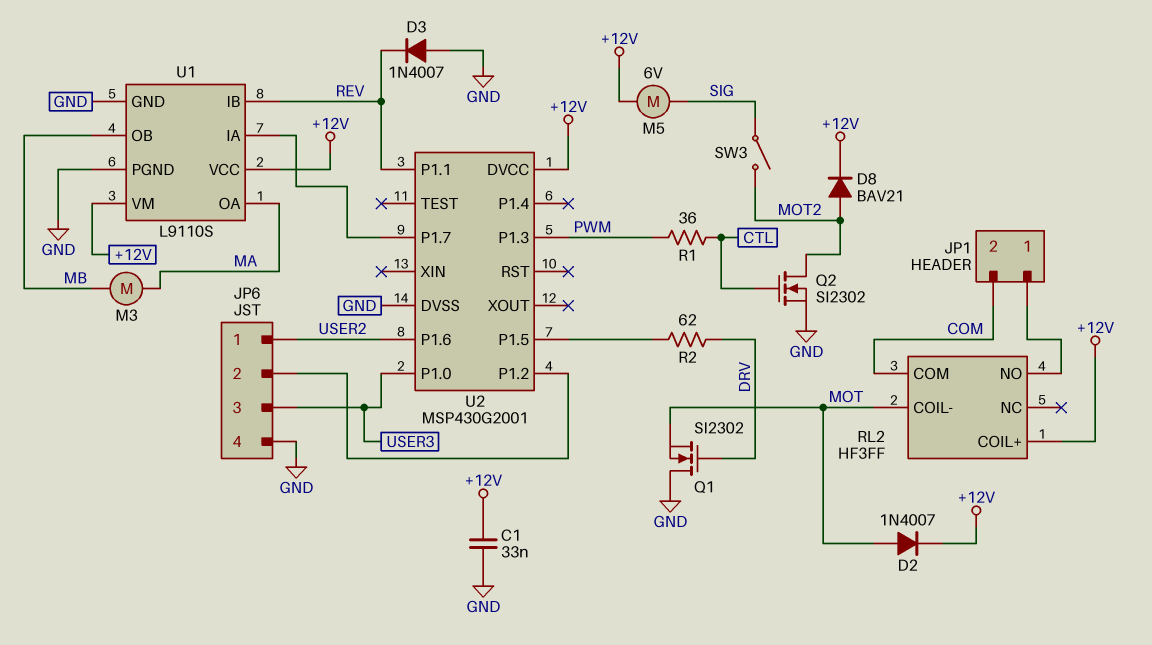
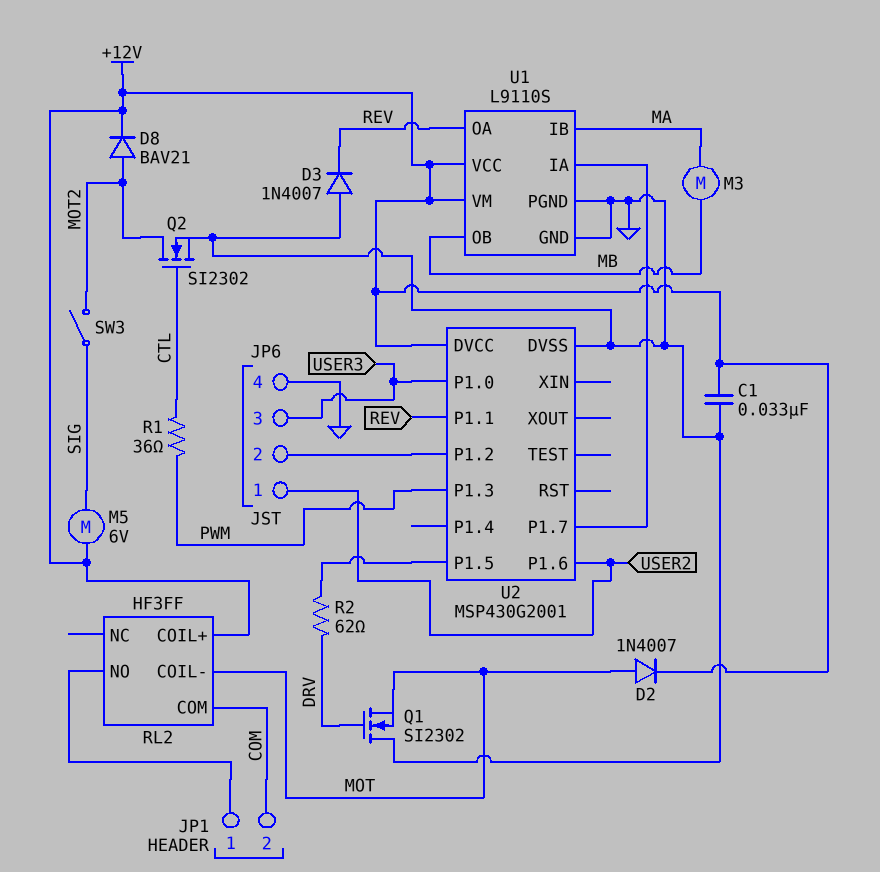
U1 pin IB: REV -> MA
U1 pin OA: MA -> REV

